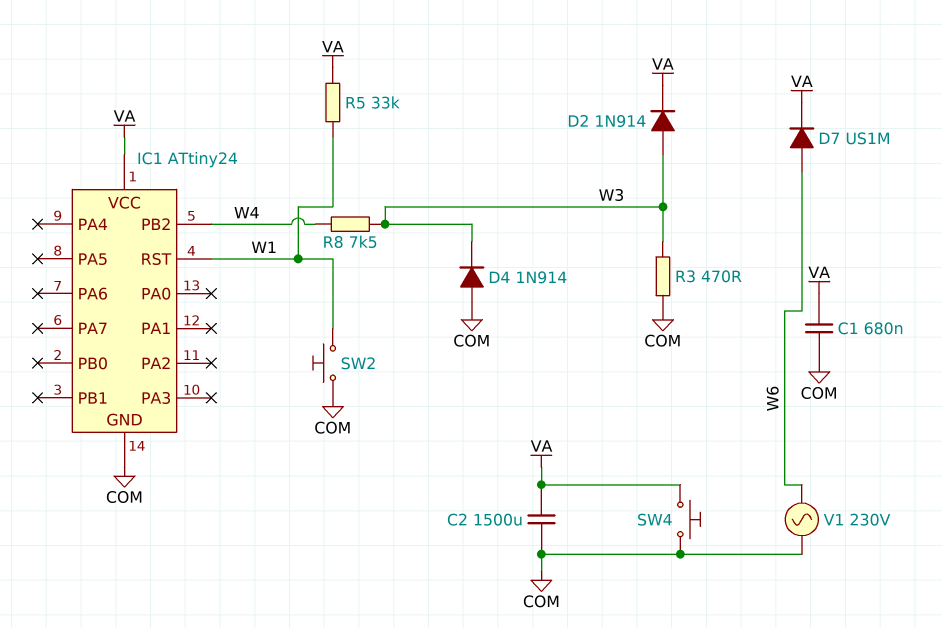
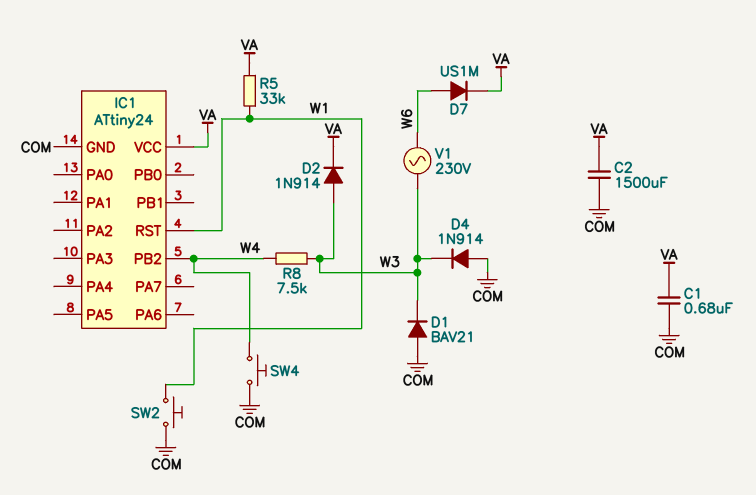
D1: none -> diode BAV21 (A COM, K W3)
R3: 470 (COM, W3) -> none
SW4: button (COM, VA) -> button (COM, W4)
V1: AC 230V (COM, W6) -> AC 230V (W3, W6)

